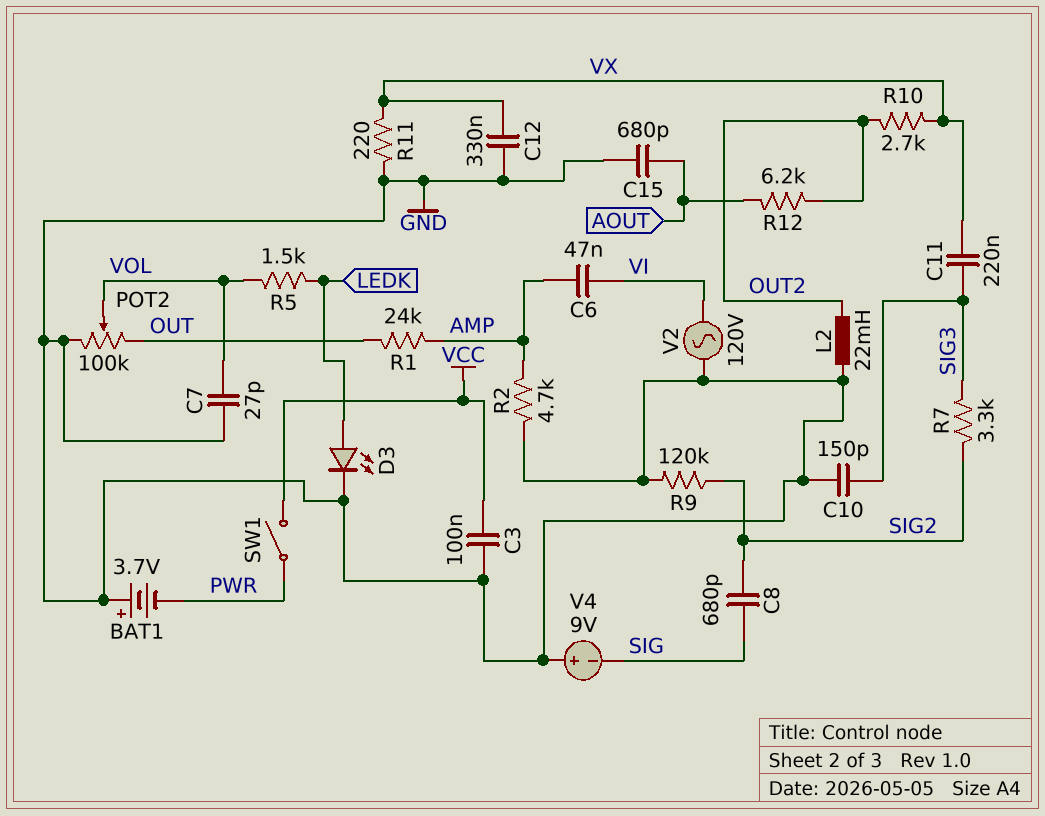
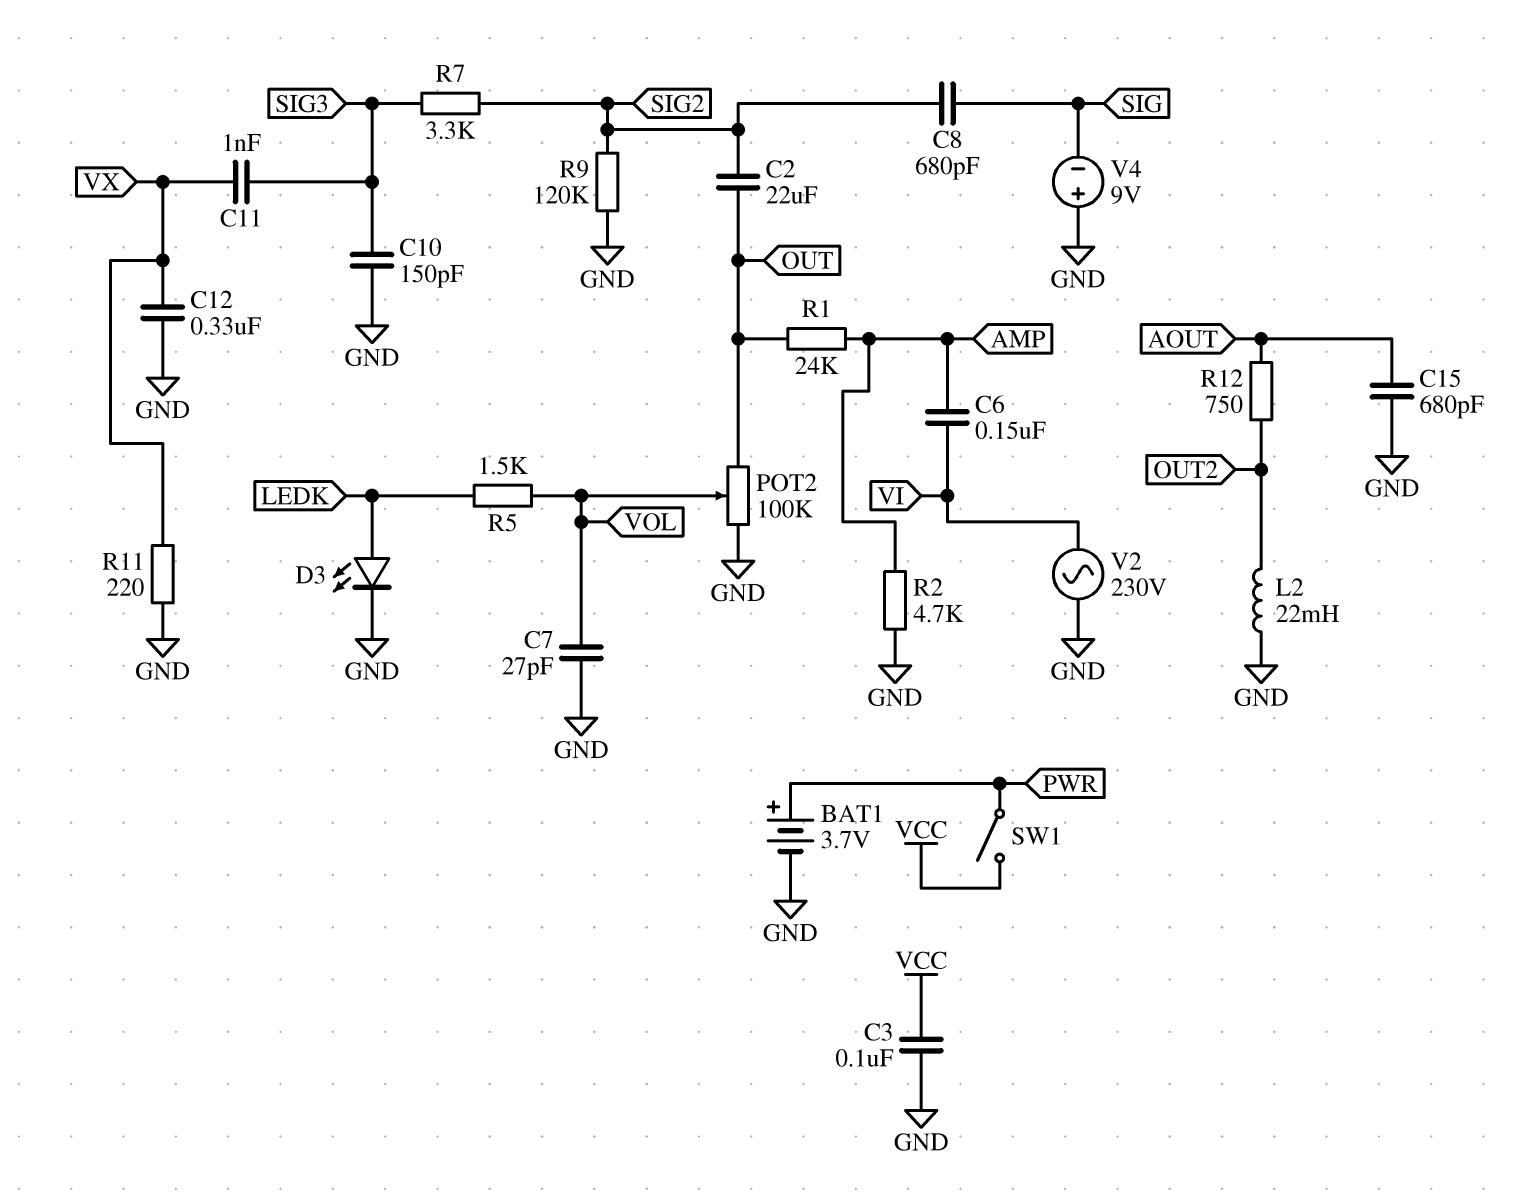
BAT1: 3.7V (plus GND, minus PWR) -> 3.7V (plus PWR, minus GND)
C2: none -> 22uF (OUT, SIG2)
C6: 47nF (AMP, VI) -> 150nF (AMP, VI)
C11: 220nF (SIG3, VX) -> 1nF (SIG3, VX)
R10: 2.7k (OUT2, VX) -> none
R12: 6.2k (AOUT, OUT2) -> 750 (AOUT, OUT2)
V2: AC 120V (GND, VI) -> AC 230V (GND, VI)

